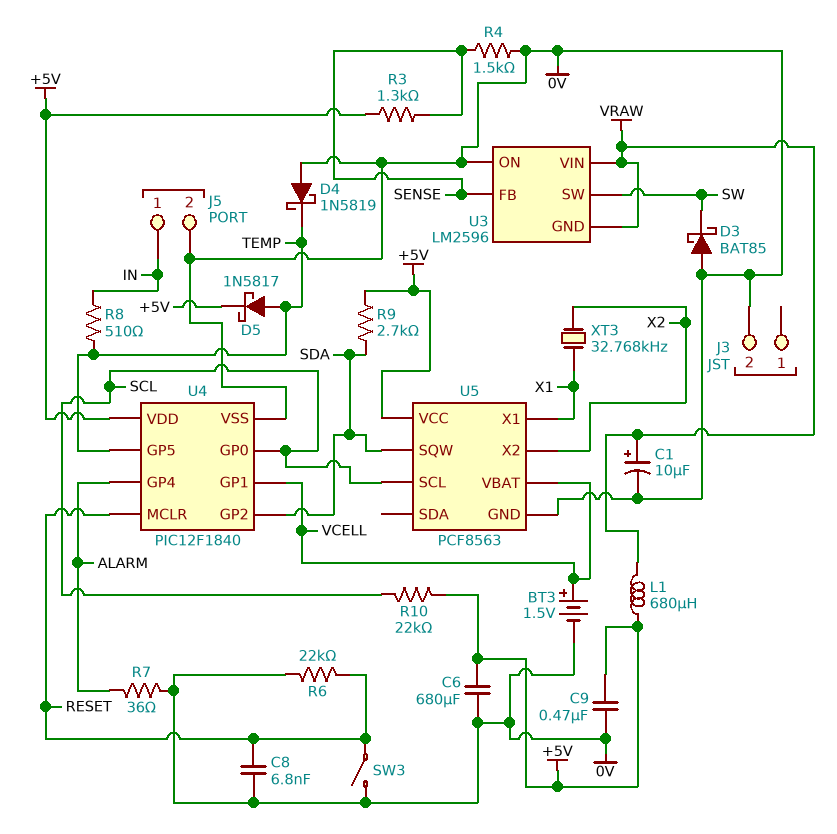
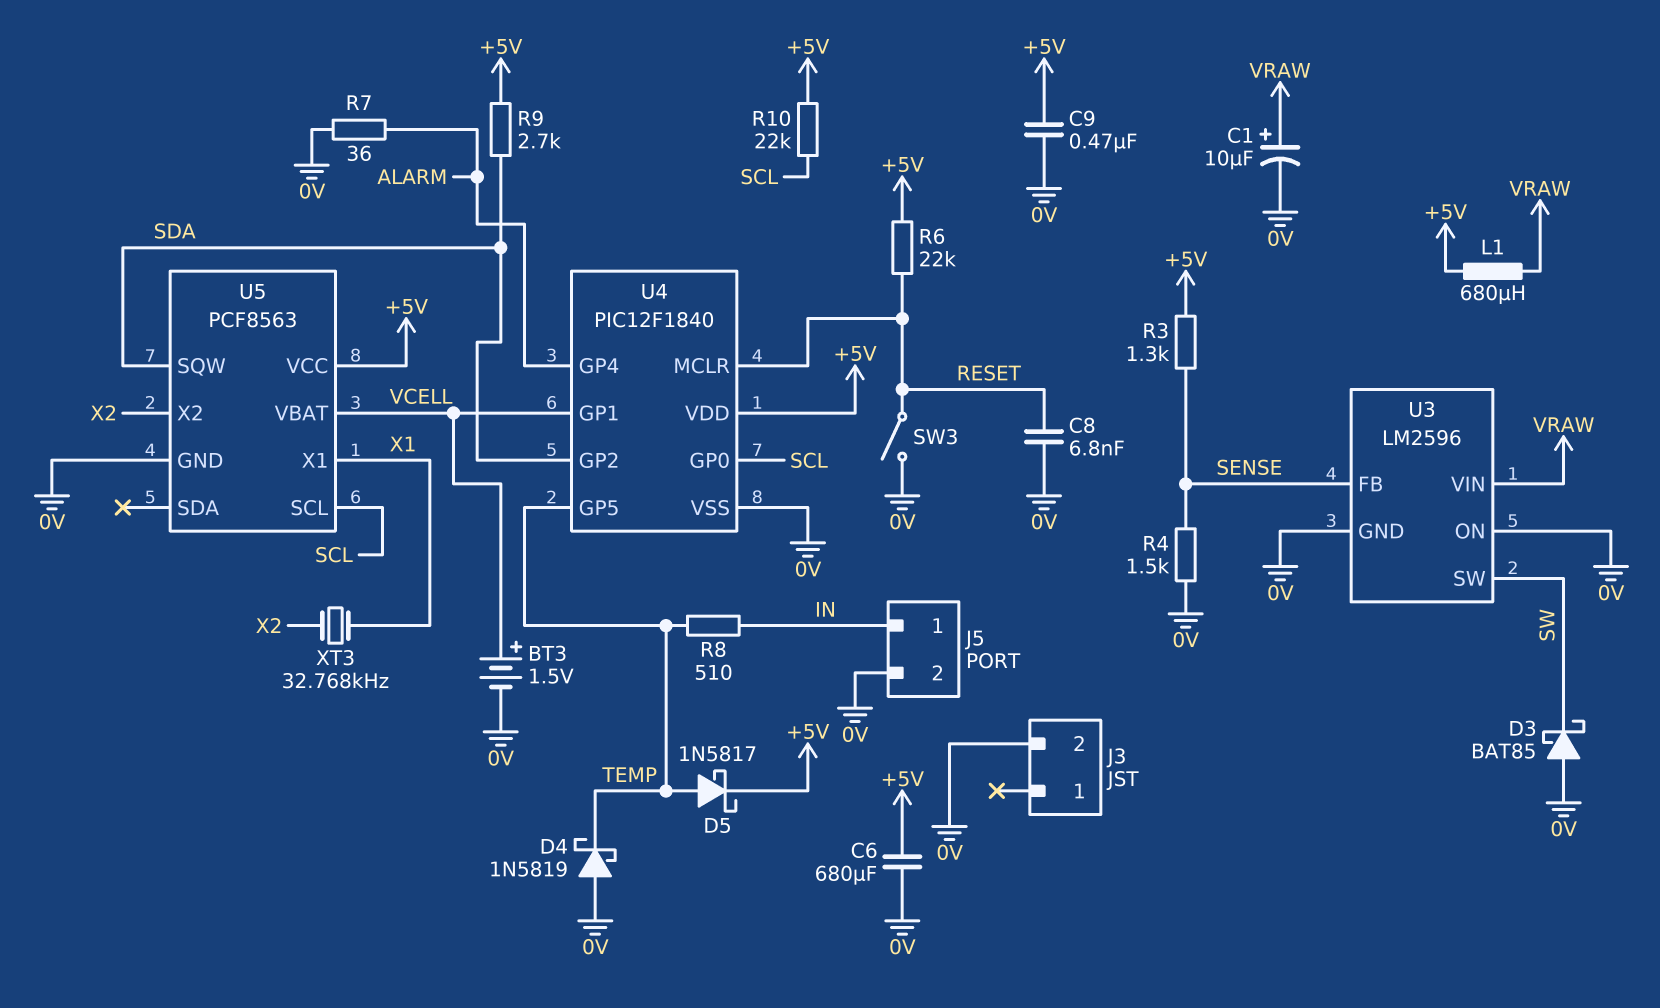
R6: 22k (0V, RESET) -> 22k (+5V, RESET)
U3 pin GND: VRAW -> 0V

